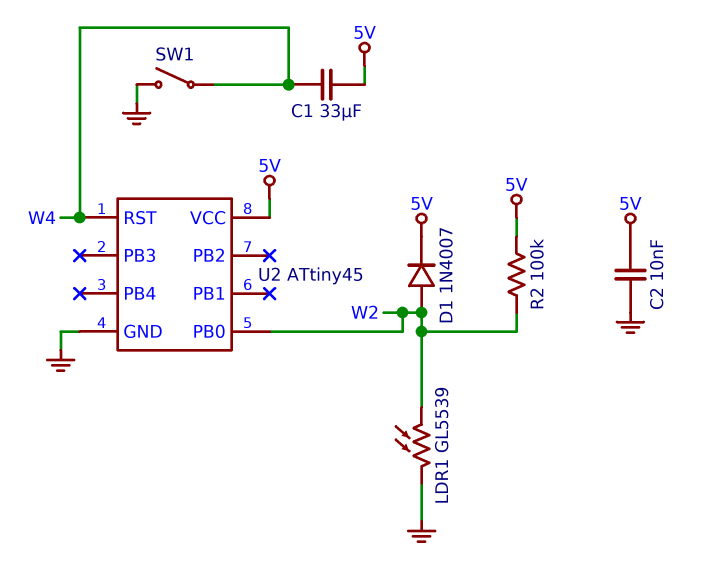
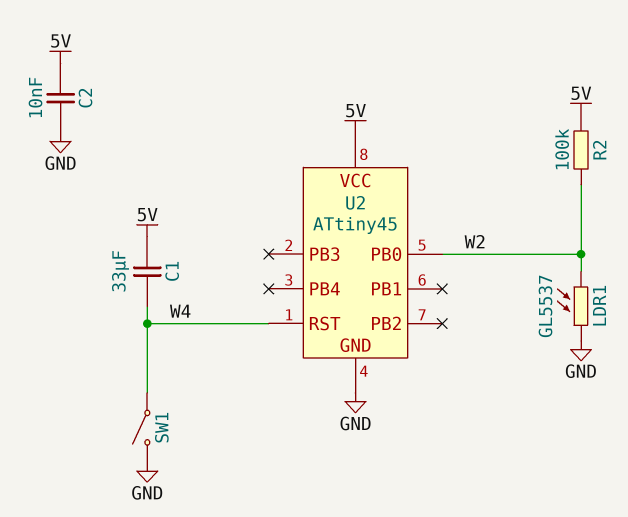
D1: diode 1N4007 (A W2, K 5V) -> none
LDR1: GL5539 (GND, W2) -> GL5537 (GND, W2)

